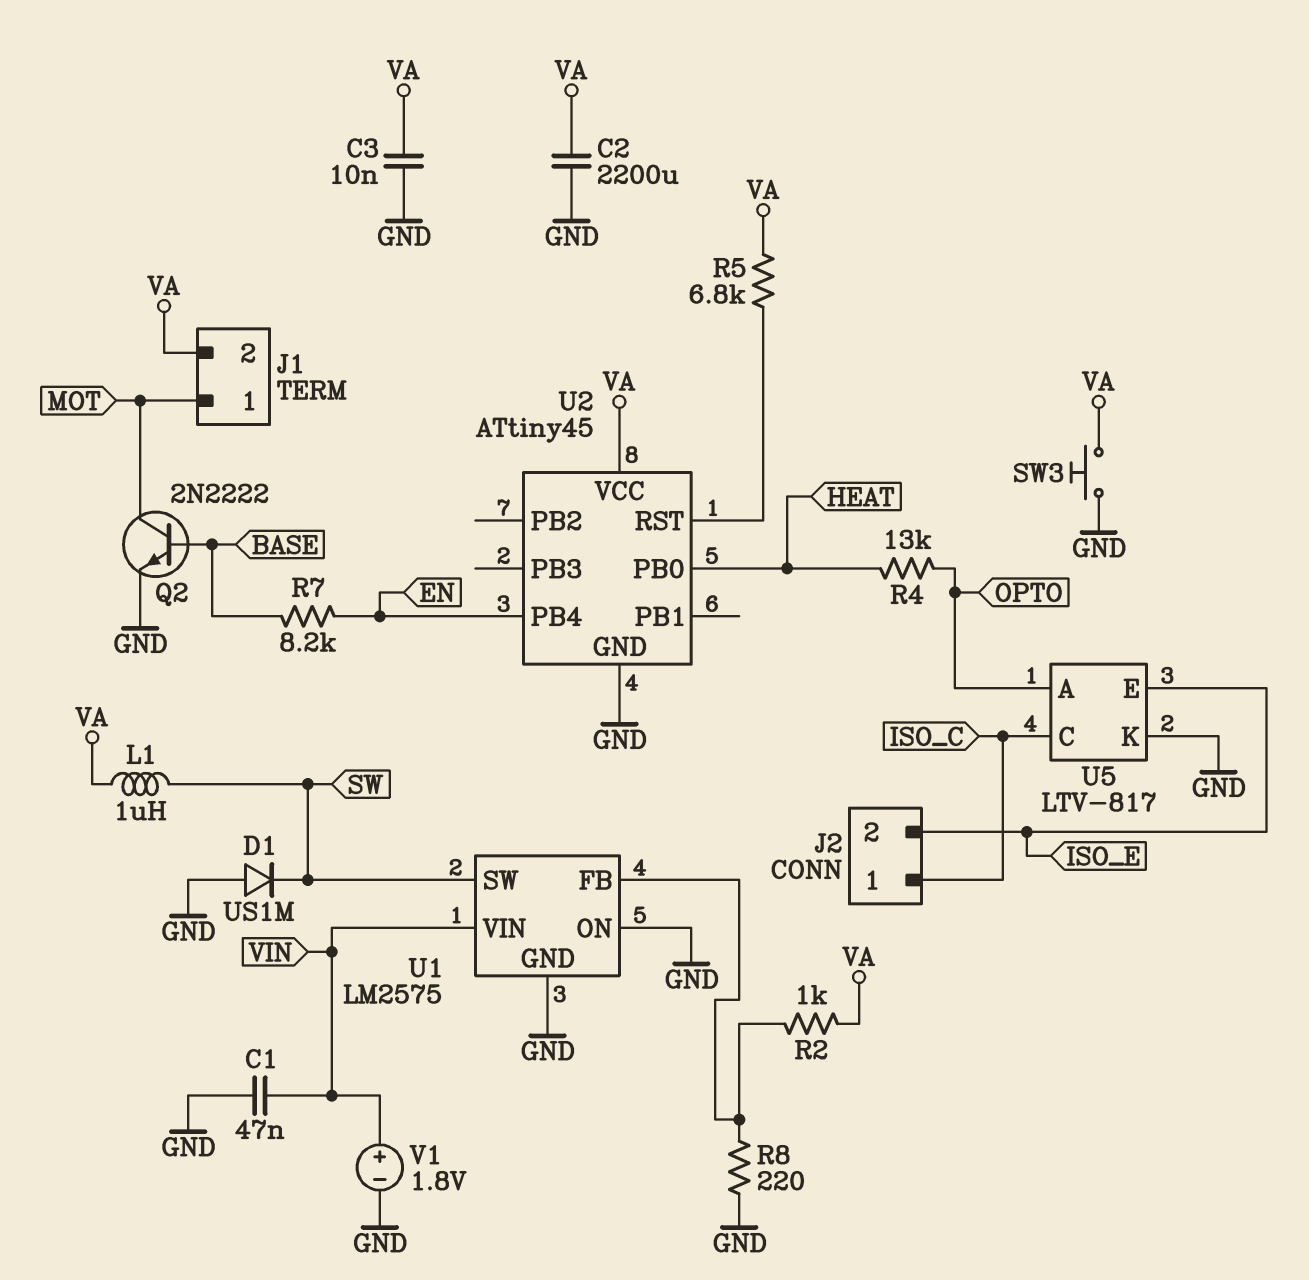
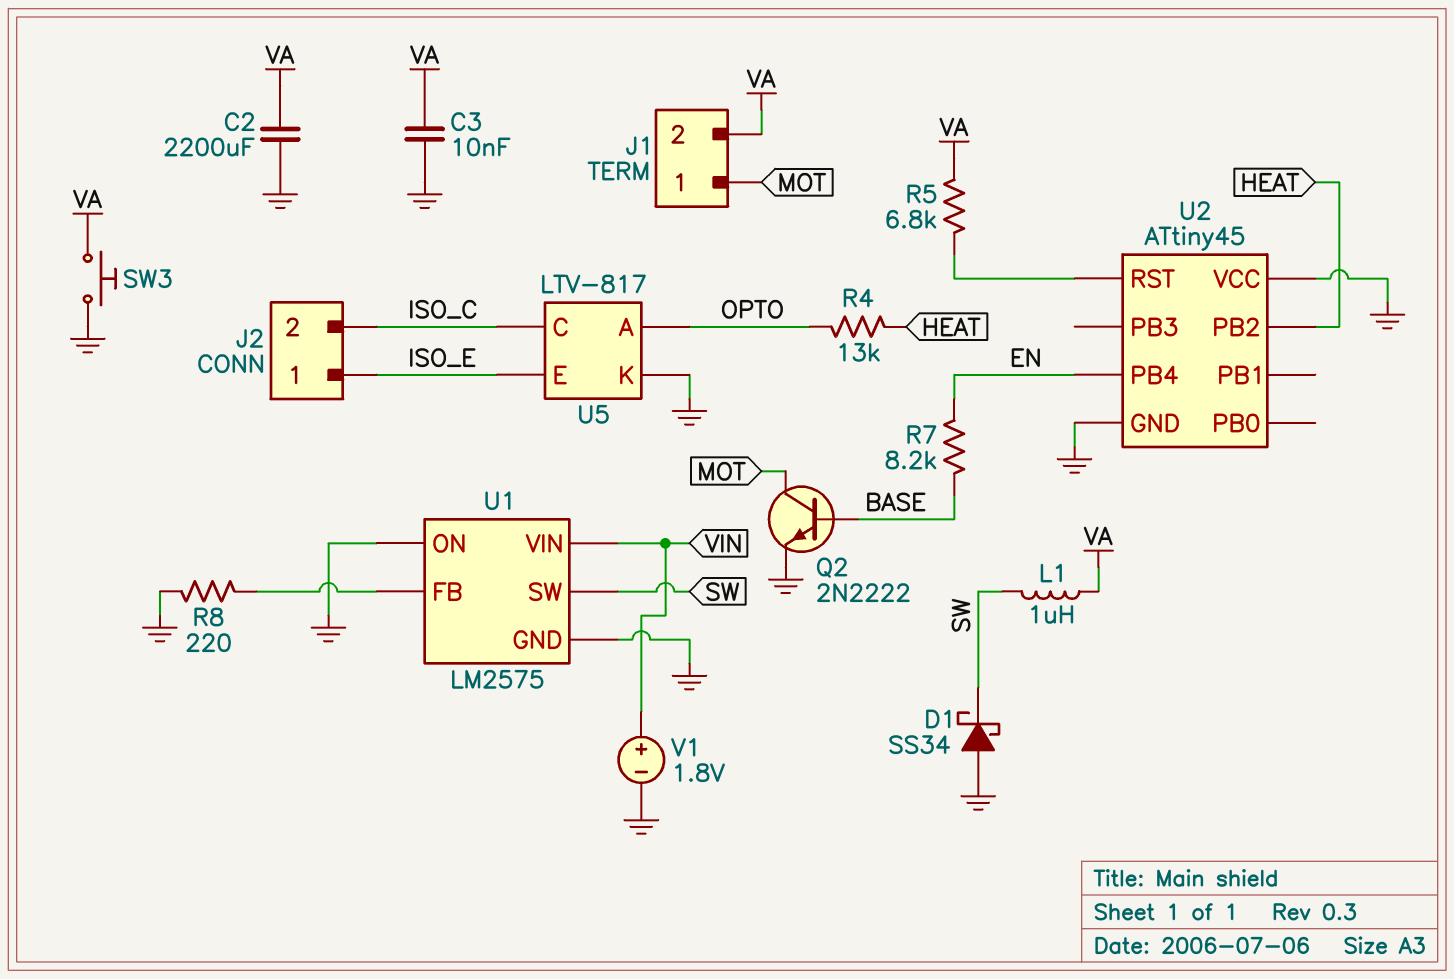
C1: 47nF (GND, VIN) -> none
D1: diode US1M (A GND, K SW) -> schottky SS34 (A GND, K SW)
J2 pin 1: ISO_C -> ISO_E
J2 pin 2: ISO_E -> ISO_C
R2: 1k (U1/FB, VA) -> none
U2 pin PB0: HEAT -> none
U2 pin PB2: none -> HEAT
U2 pin VCC: VA -> GND

